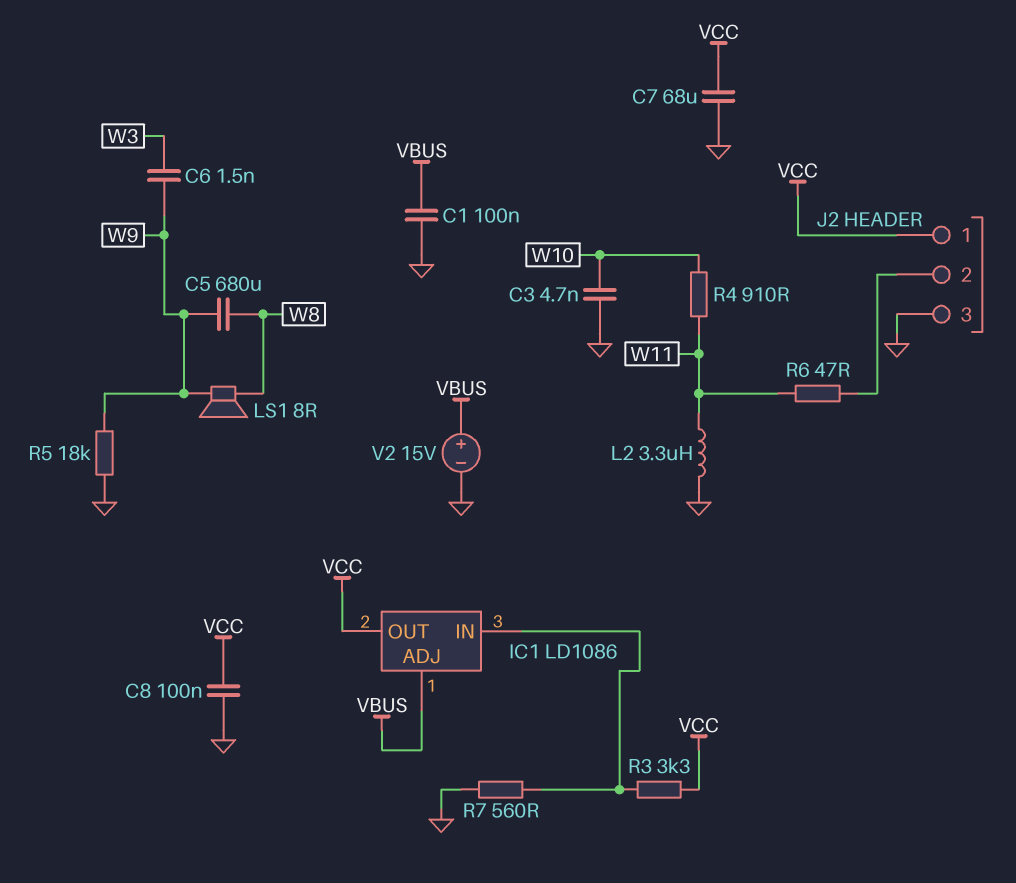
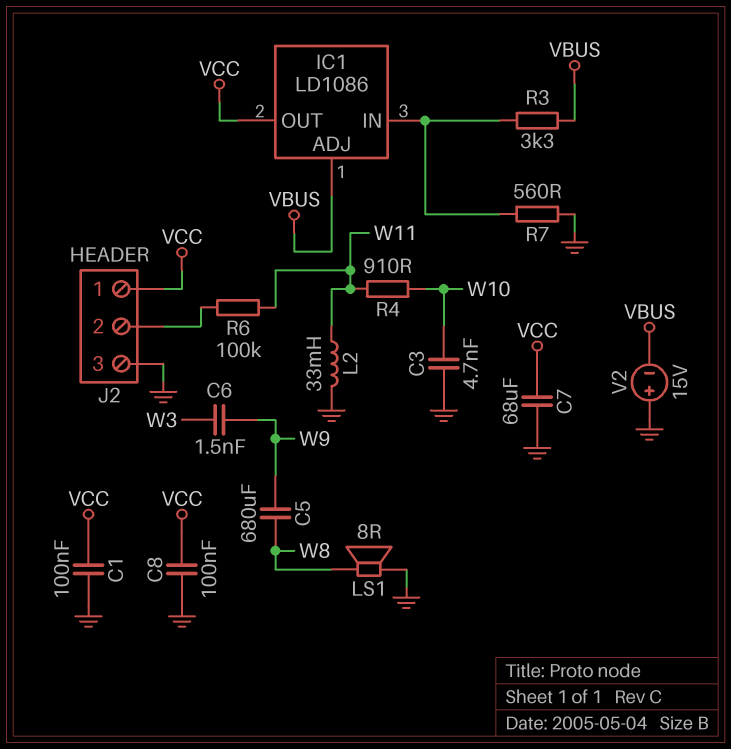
C1: 100nF (GND, VBUS) -> 100nF (GND, VCC)
L2: 3.3uH (GND, W11) -> 33mH (GND, W11)
LS1: speaker 8R (W8, W9) -> speaker 8R (GND, W8)
R3: 3.3k (IC1/IN, VCC) -> 3.3k (IC1/IN, VBUS)
R5: 18k (GND, W9) -> none
R6: 47 (J2/2, W11) -> 100k (J2/2, W11)
V2: 15V (plus VBUS, minus GND) -> 15V (plus GND, minus VBUS)

